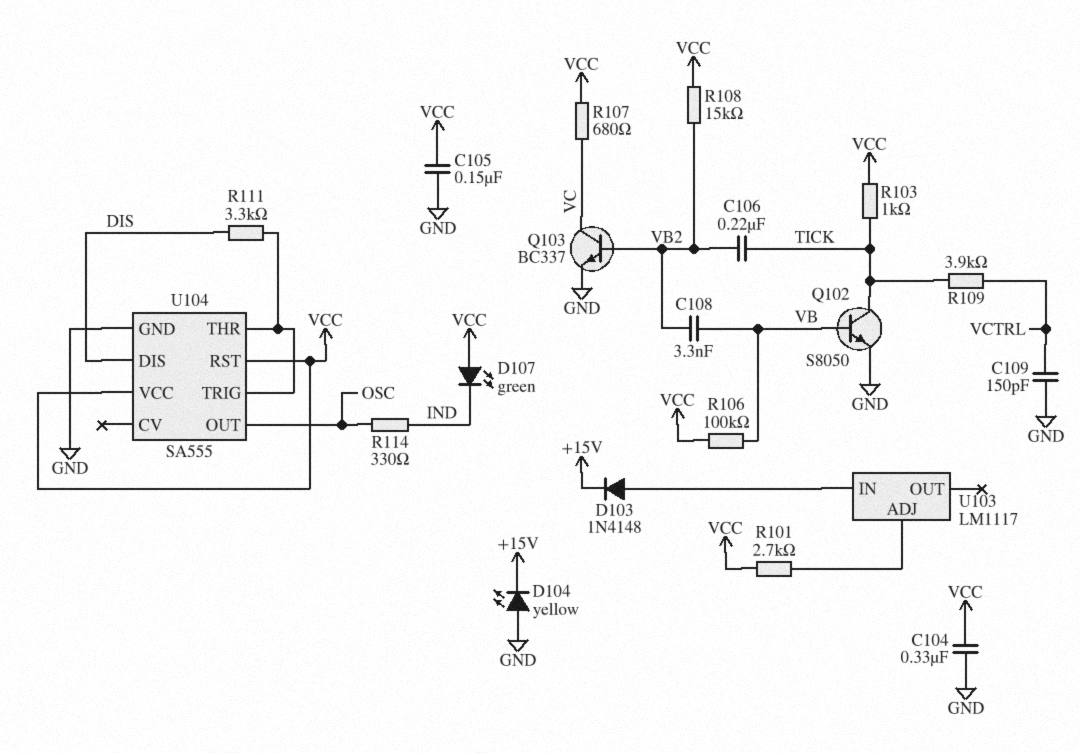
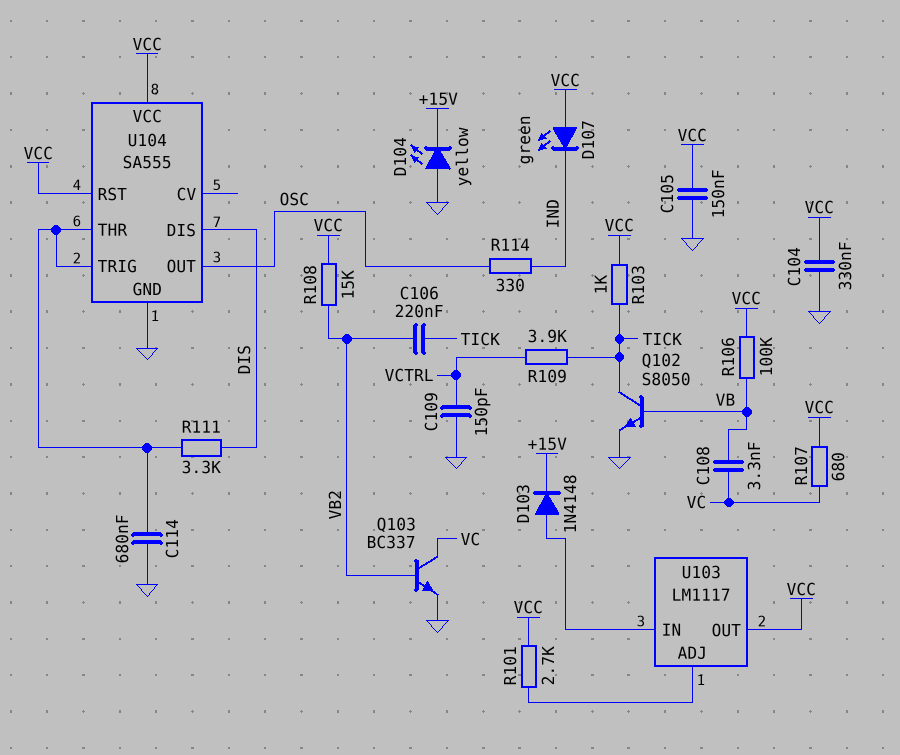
C108: 3.3nF (VB, VB2) -> 3.3nF (VB, VC)
C114: none -> 680nF (GND, U104/THR)
U103 pin OUT: none -> VCC

